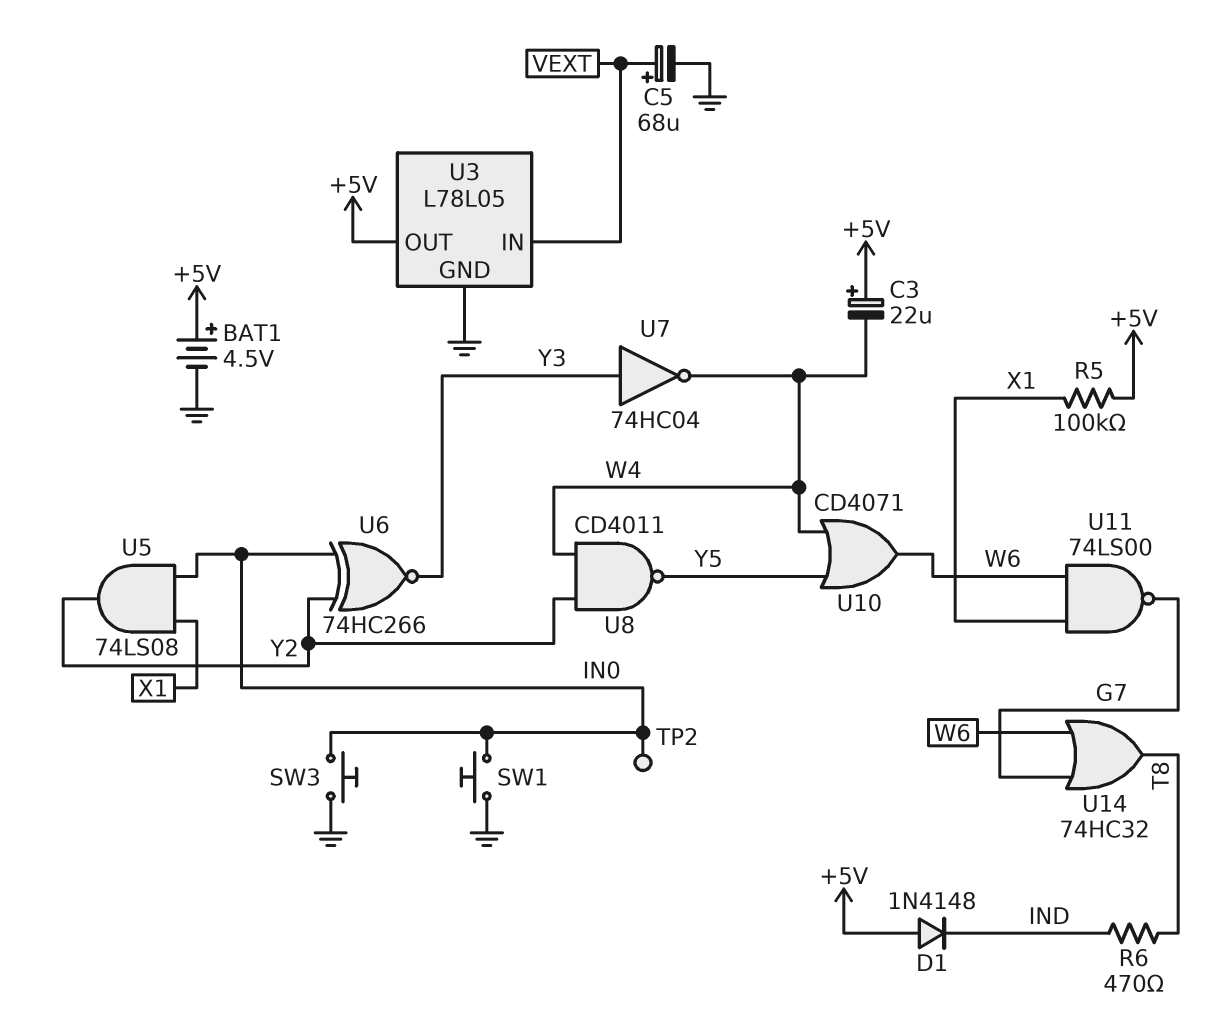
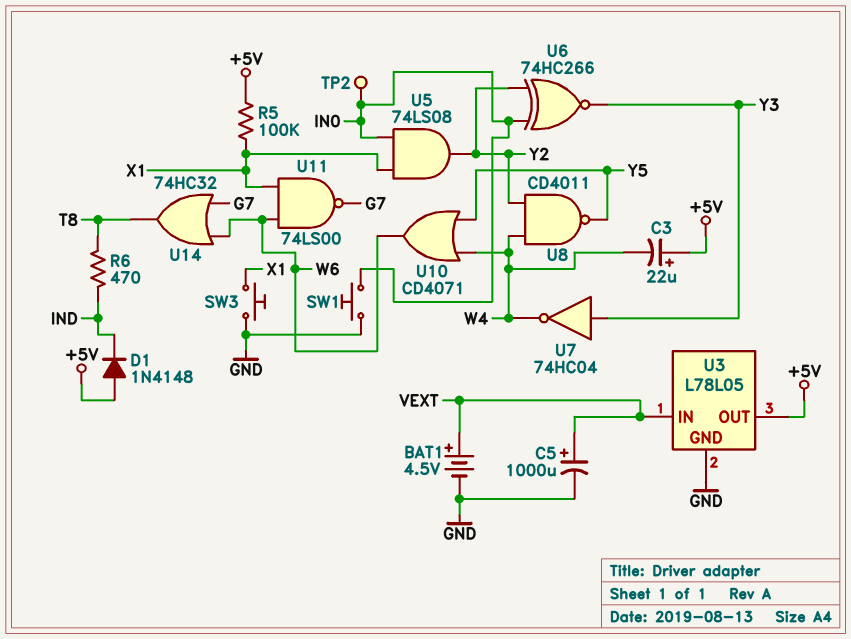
BAT1: 4.5V (plus +5V, minus GND) -> 4.5V (plus VEXT, minus GND)
C5: 68uF (plus VEXT, minus GND) -> 1000uF (plus VEXT, minus GND)
SW3: button (GND, IN0) -> button (GND, X1)

